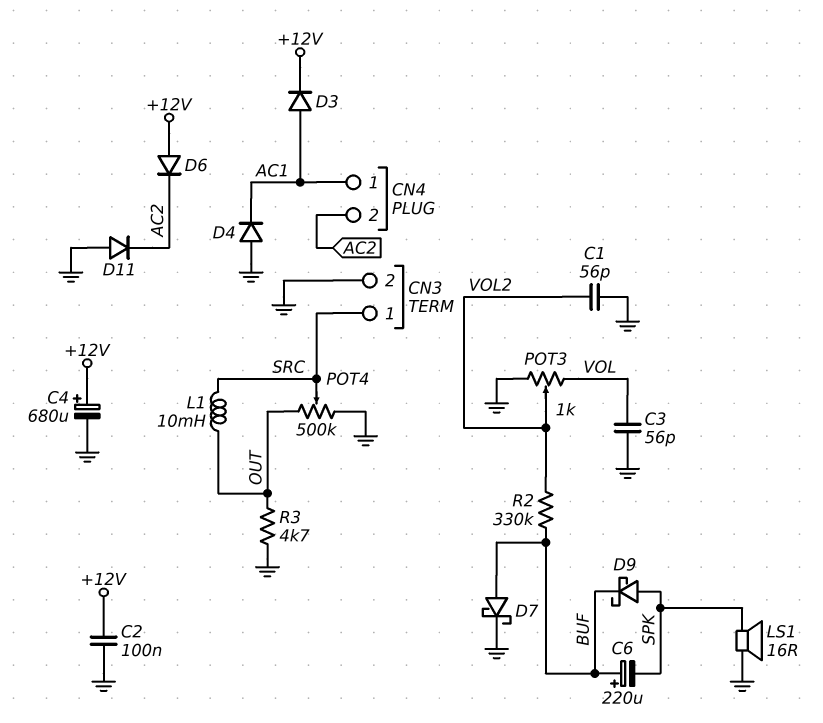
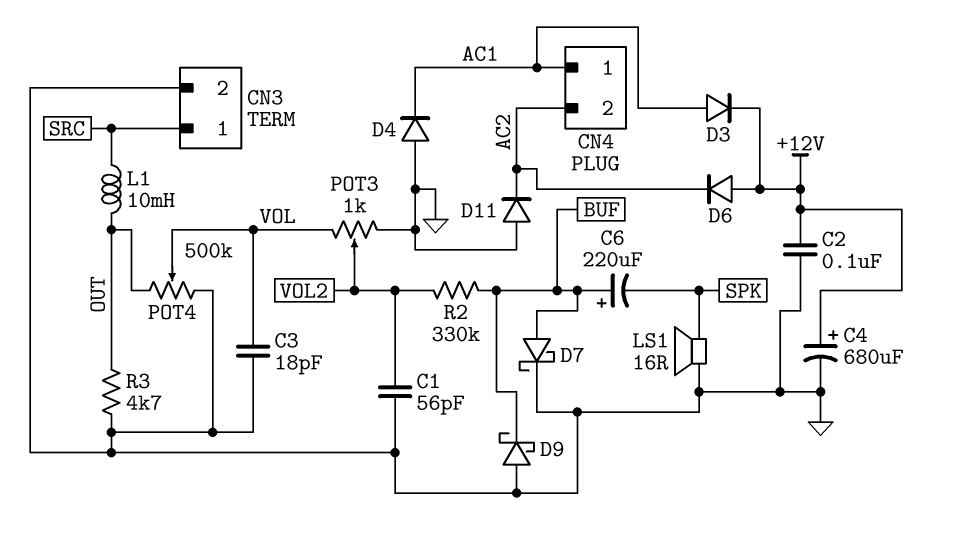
C3: 56pF (GND, VOL) -> 18pF (GND, VOL)
D9: schottky (A SPK, K BUF) -> schottky (A GND, K BUF)
POT4: 500k (GND, OUT, wiper SRC) -> 500k (GND, OUT, wiper VOL)

